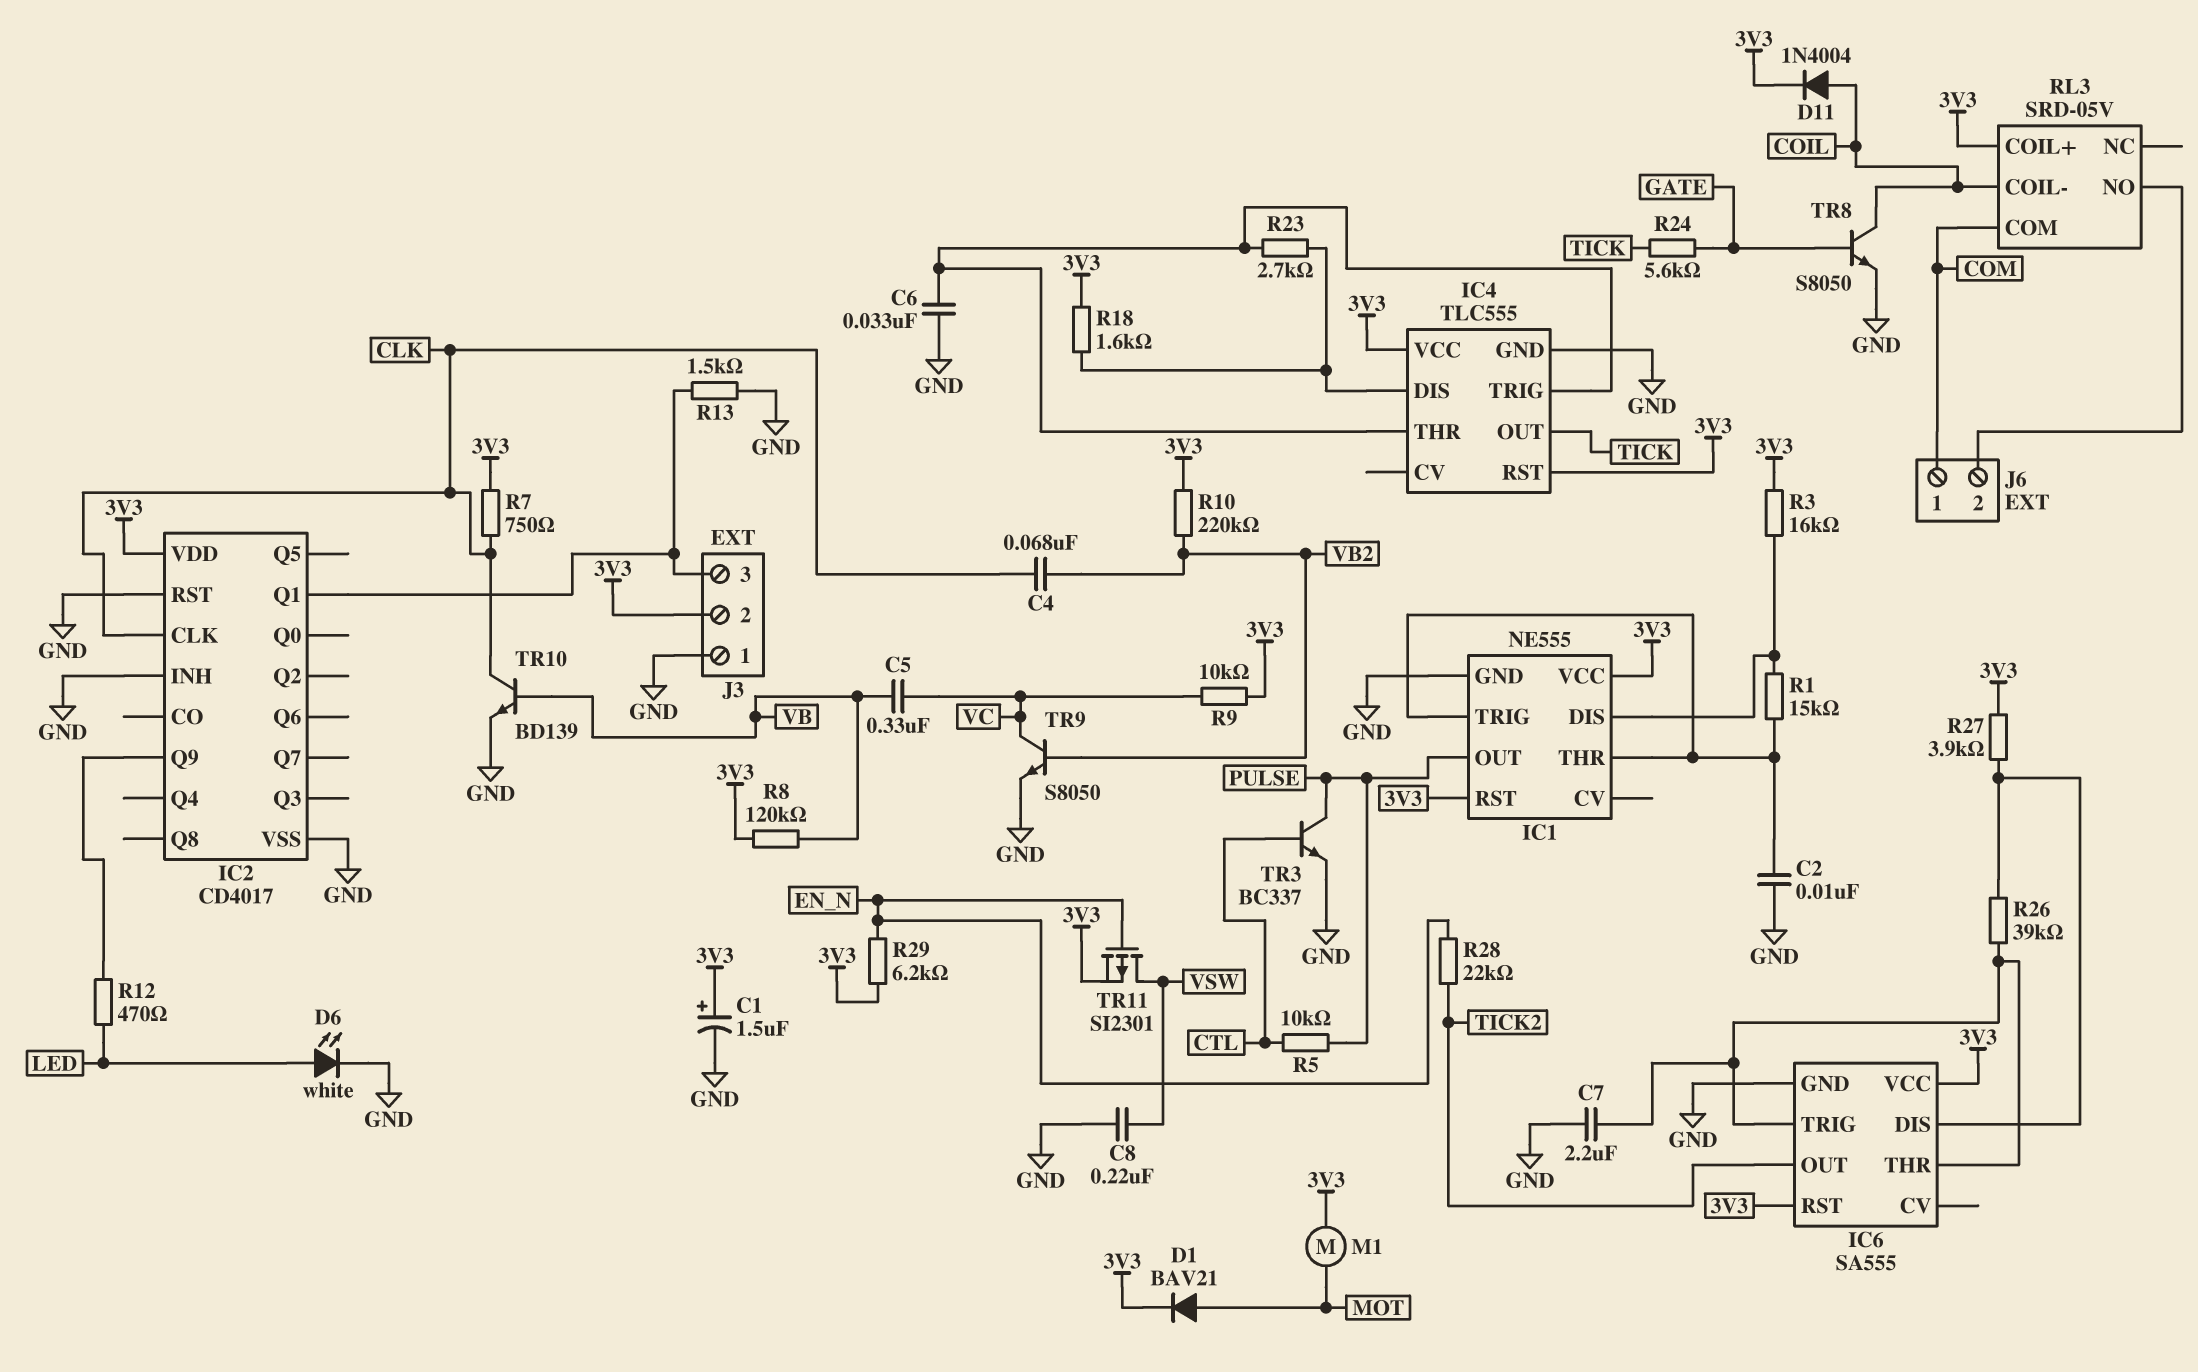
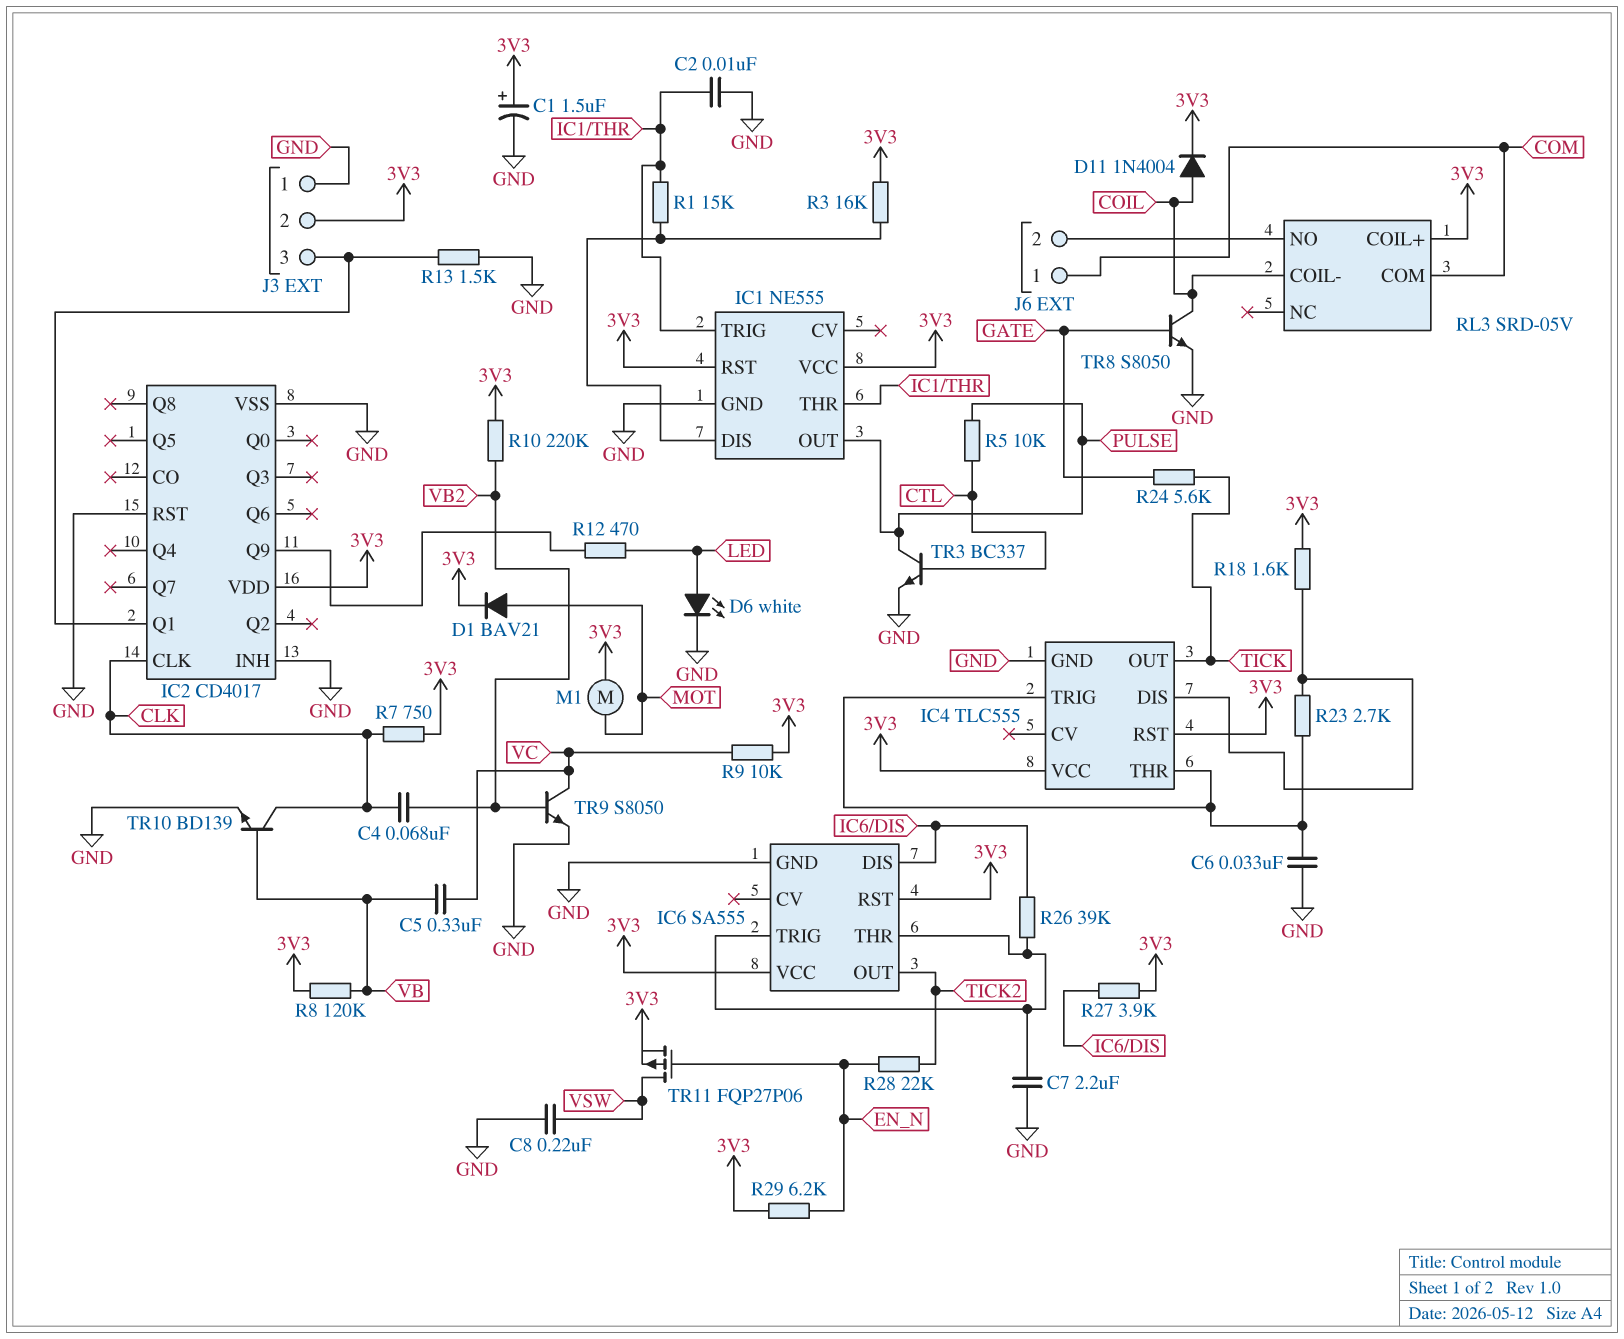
TR11: PMOS SI2301 (G EN_N, D VSW, S 3V3) -> PMOS FQP27P06 (G EN_N, D VSW, S 3V3)

